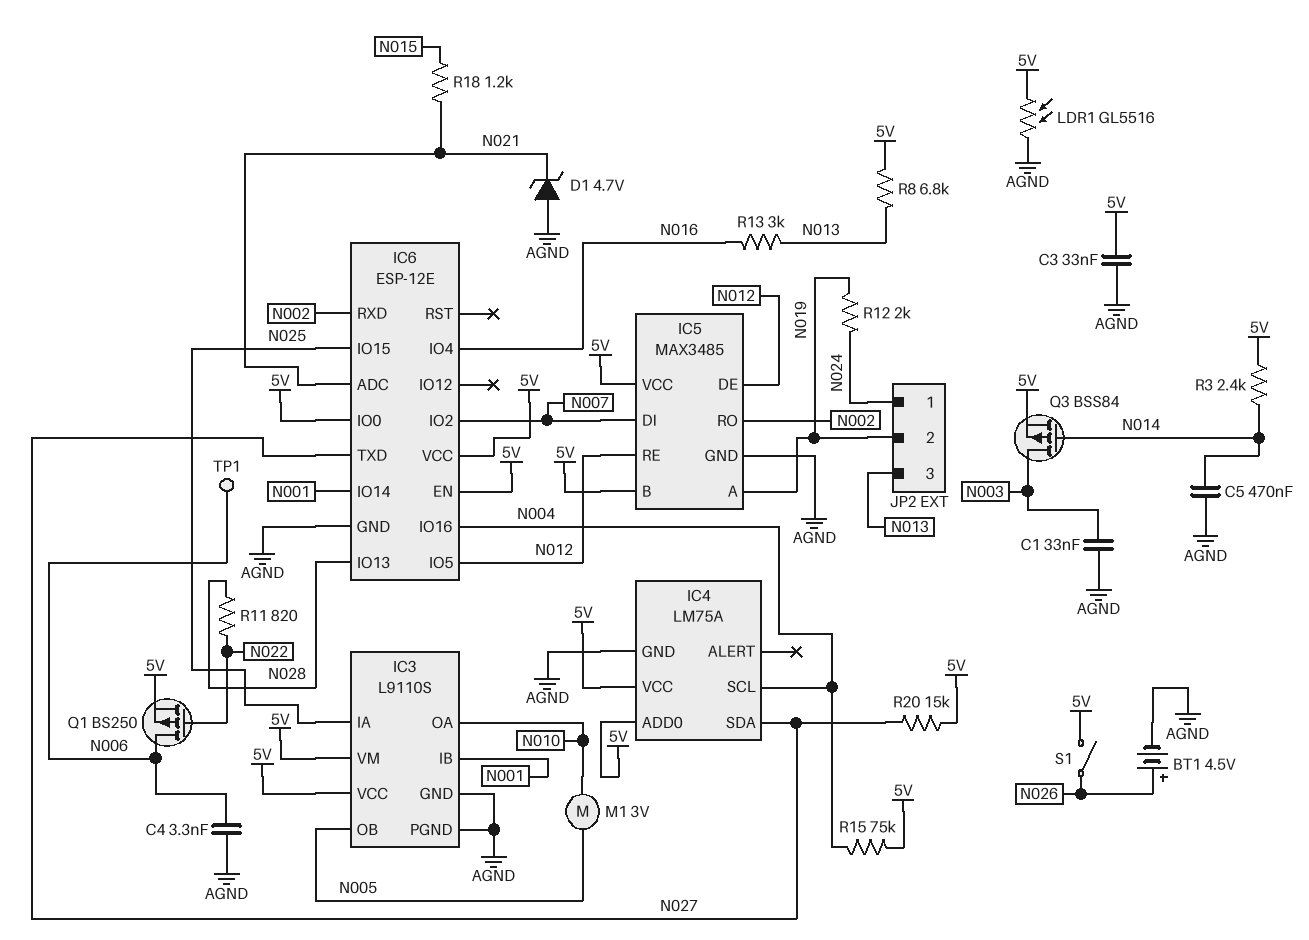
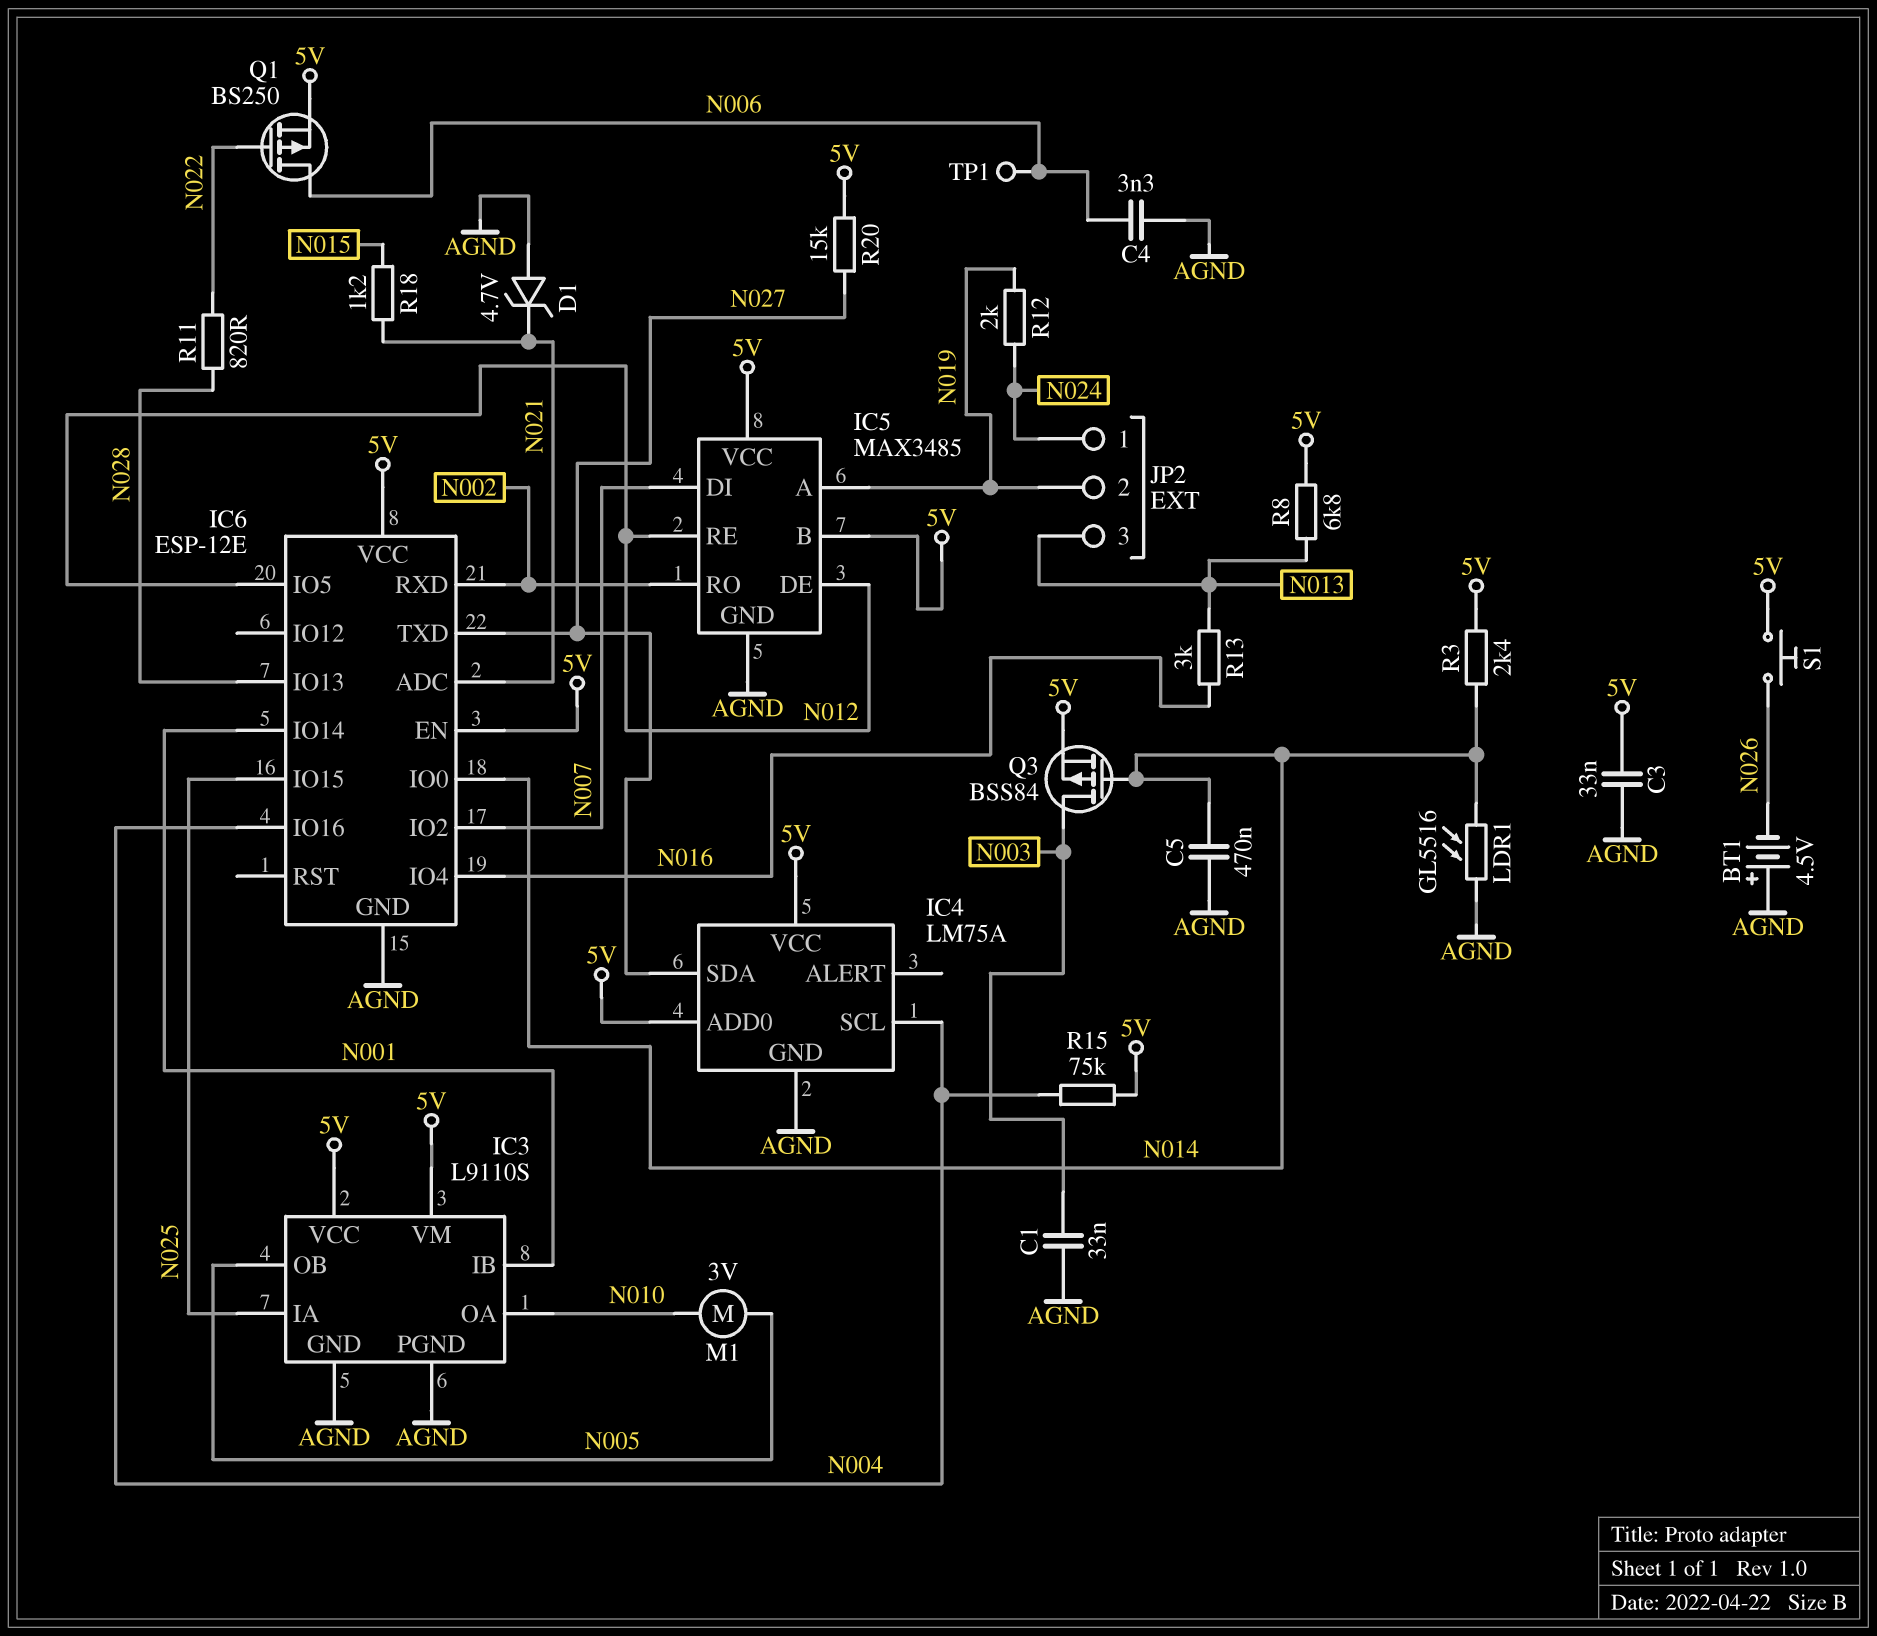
BT1: 4.5V (plus N026, minus AGND) -> 4.5V (plus AGND, minus N026)
IC6 pin IO0: 5V -> N014
LDR1: GL5516 (5V, AGND) -> GL5516 (AGND, N014)
S1: switch (5V, N026) -> button (5V, N026)

